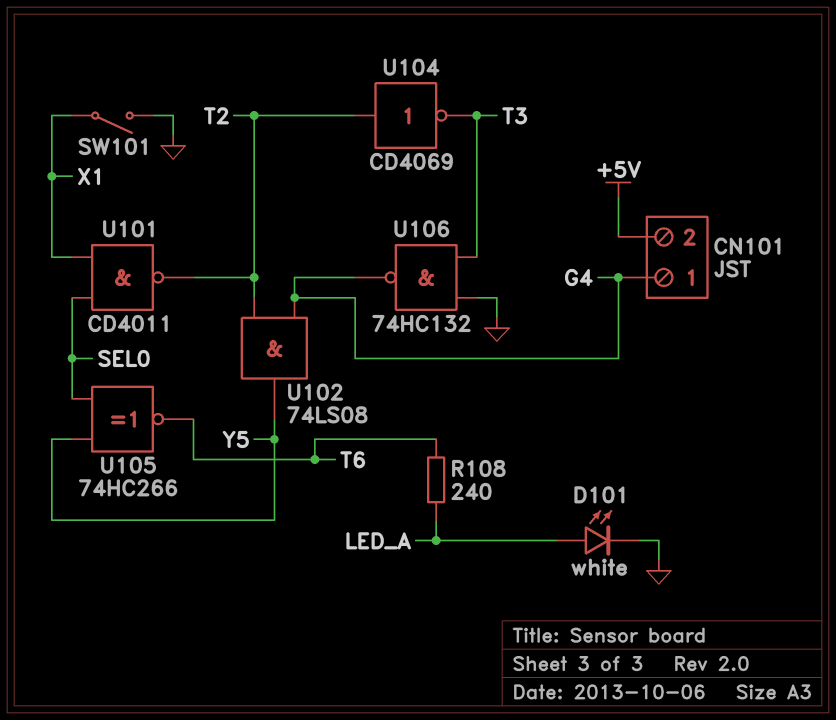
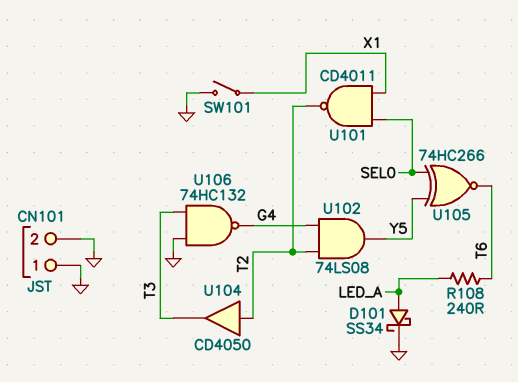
CN101 pin 1: G4 -> GND
CN101 pin 2: +5V -> GND
D101: LED white (A LED_A, K GND) -> schottky SS34 (A LED_A, K GND)
U104: NOT CD4069 (in T2, out T3) -> buffer CD4050 (in T2, out T3)

